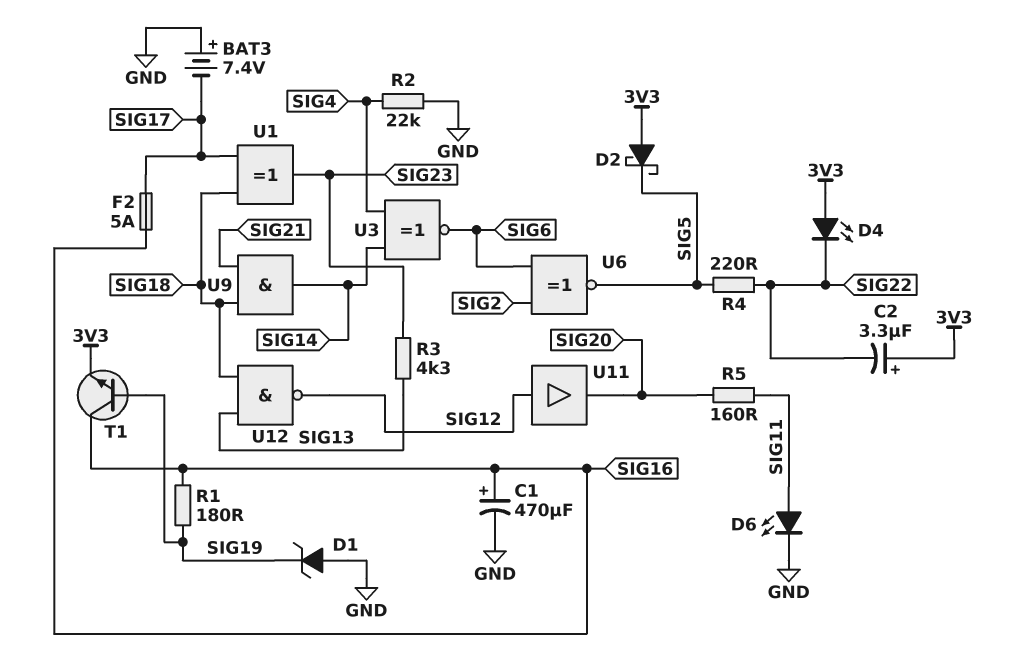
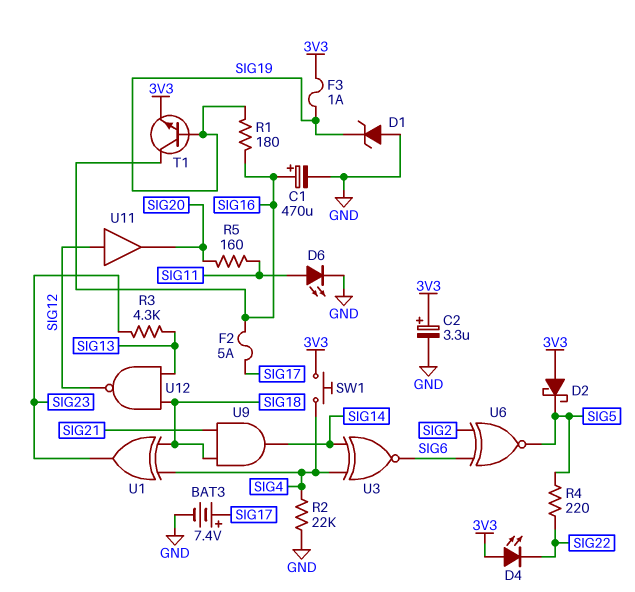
BAT3: 7.4V (plus GND, minus SIG17) -> 7.4V (plus SIG17, minus GND)
C2: 3.3uF (plus 3V3, minus SIG22) -> 3.3uF (plus 3V3, minus GND)
F3: none -> 1A (3V3, SIG19)
SW1: none -> button (3V3, SIG4)
U1: XOR (in SIG17, in SIG18, out SIG23) -> XOR (in SIG4, in SIG18, out SIG23)

